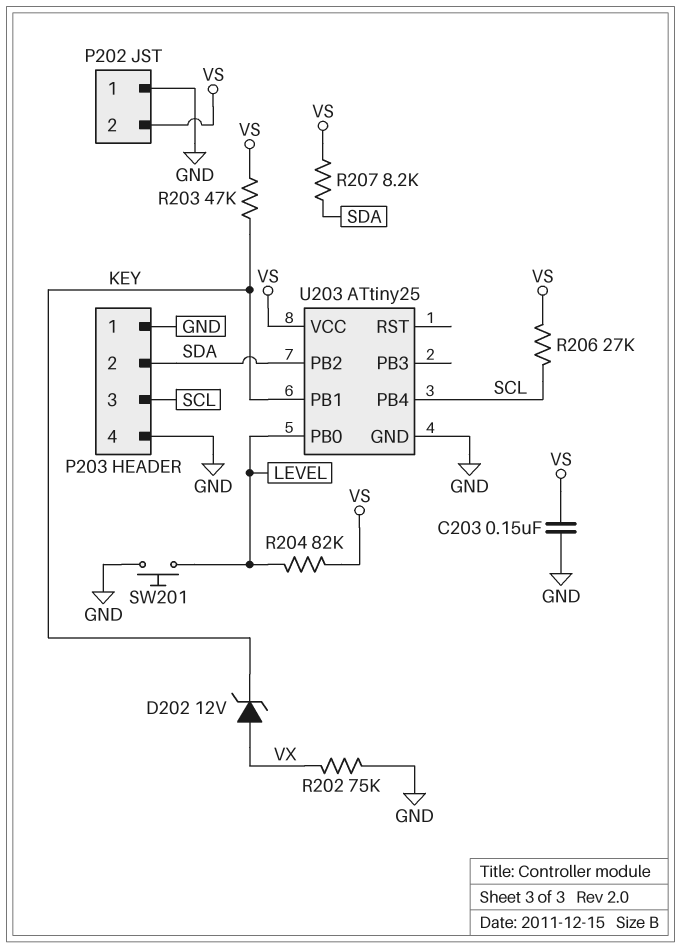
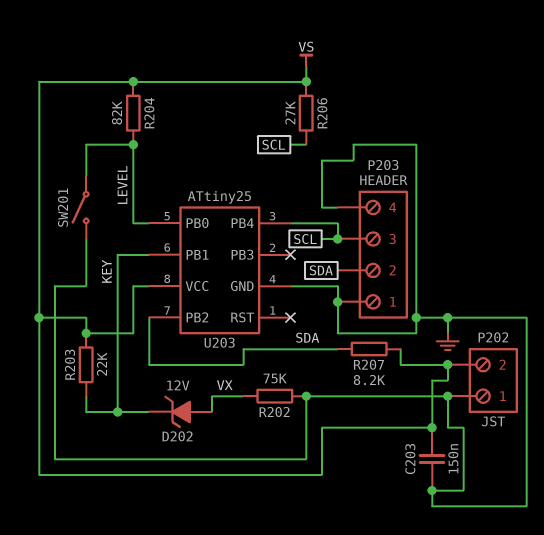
R203: 47k (KEY, VS) -> 22k (KEY, VS)
SW201: button (GND, LEVEL) -> switch (GND, LEVEL)

